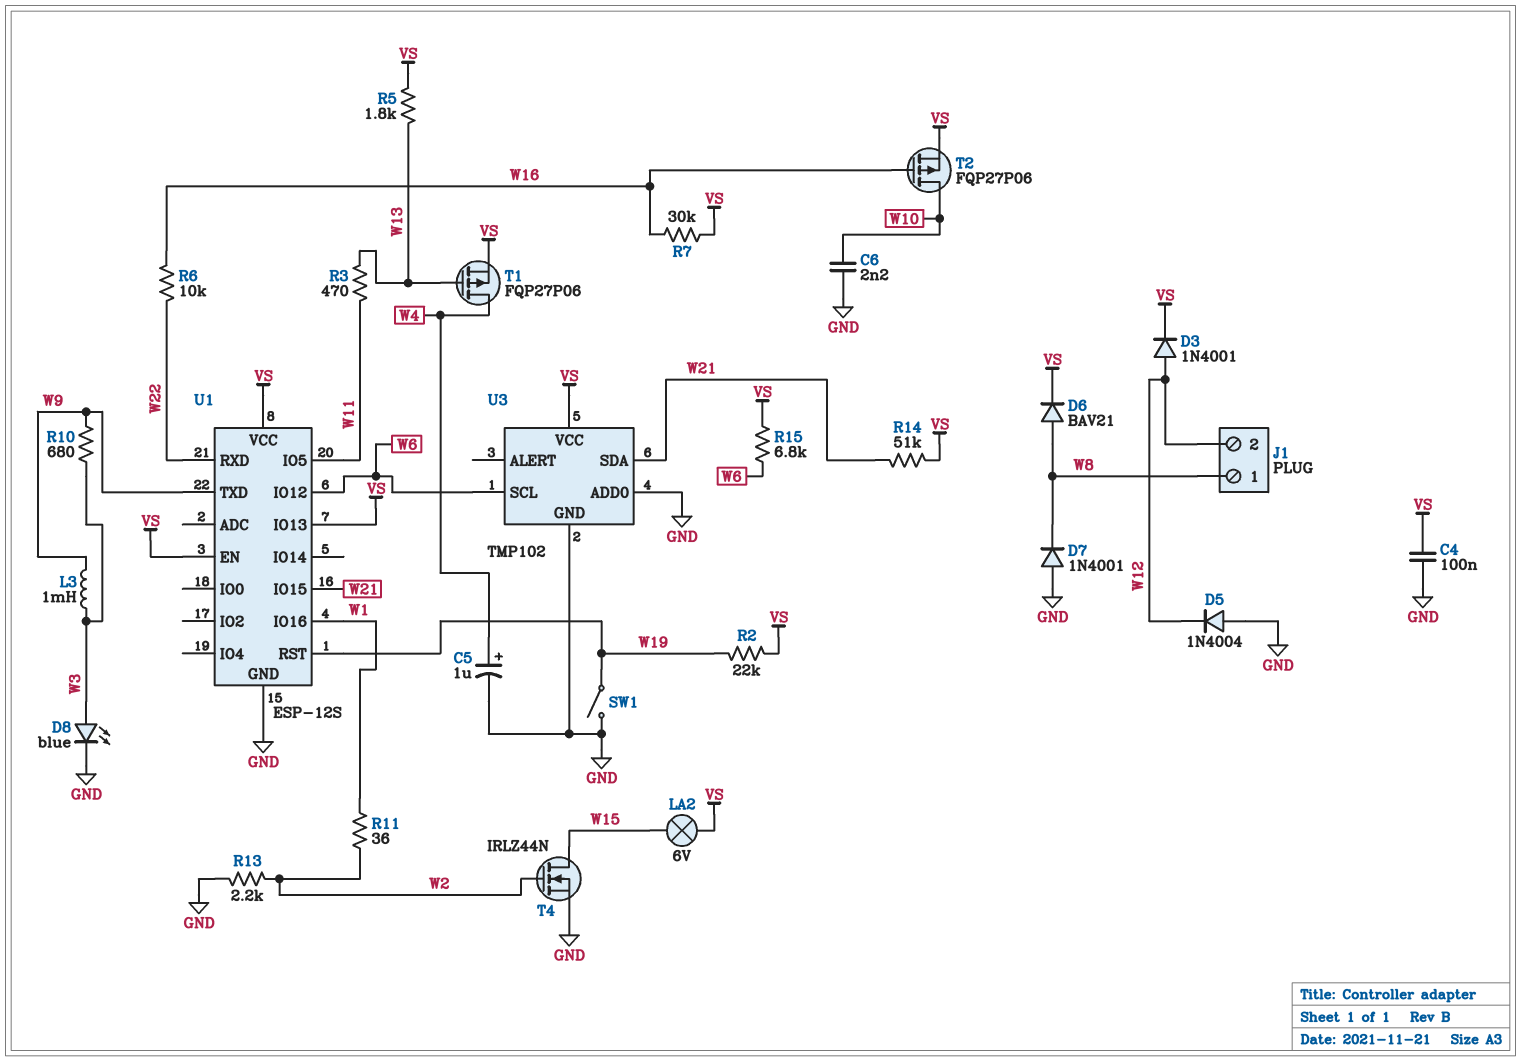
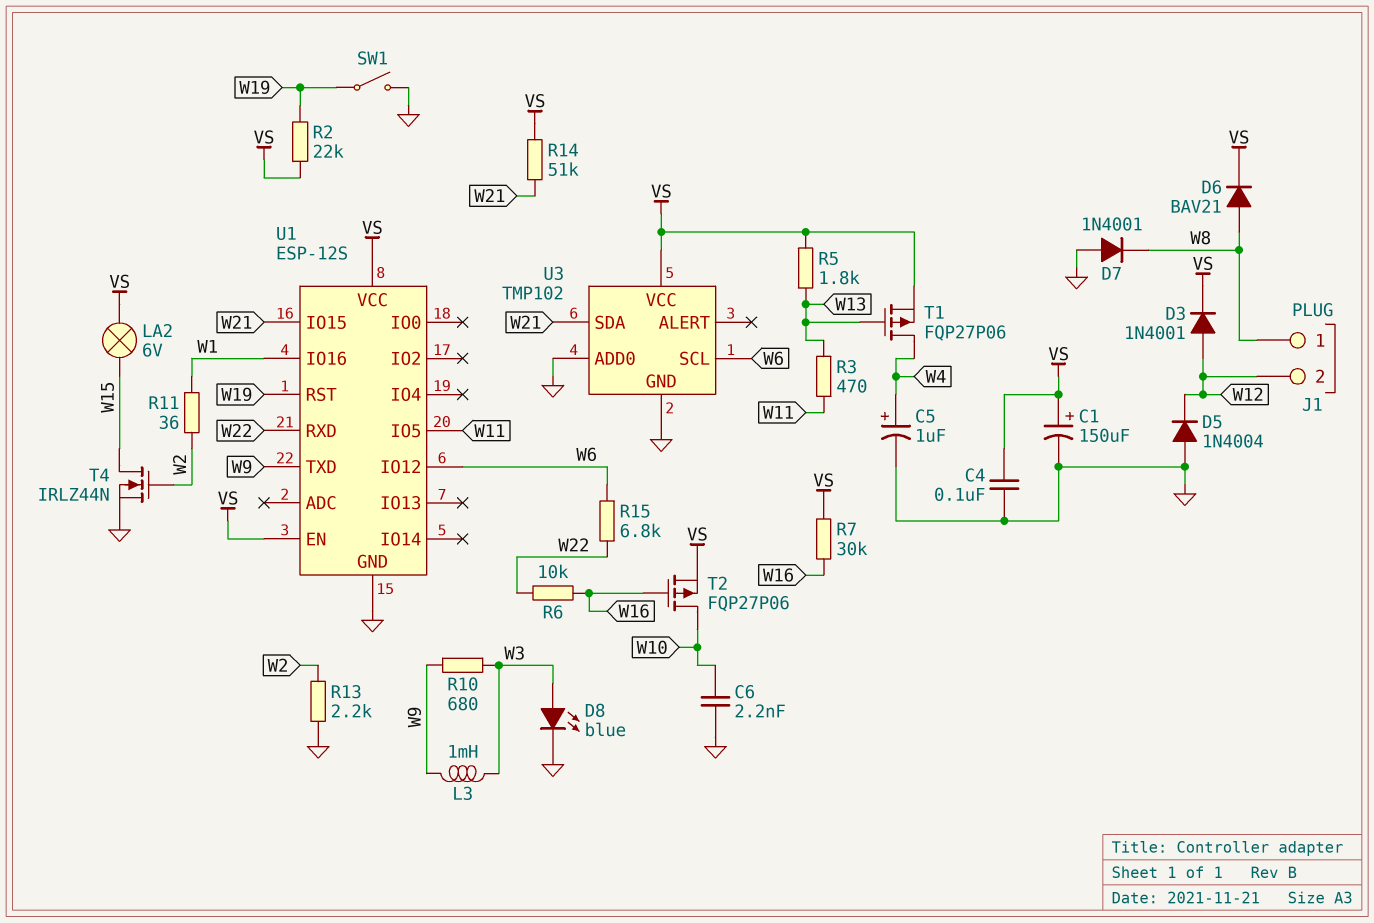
C1: none -> 150uF (plus VS, minus GND)
R15: 6.8k (VS, W6) -> 6.8k (W6, W22)
U1 pin IO13: VS -> none

